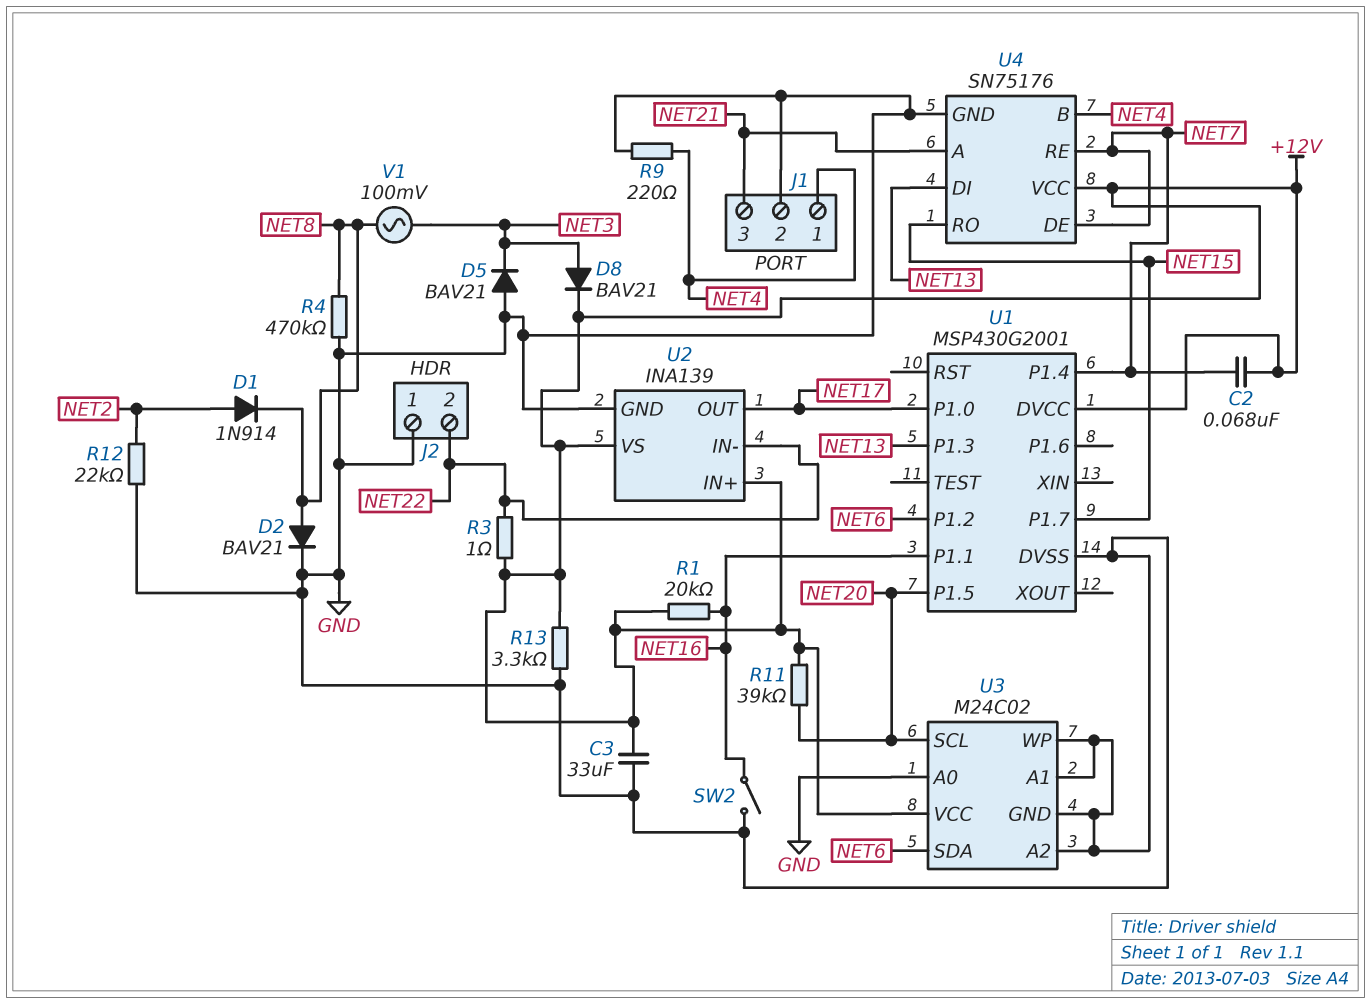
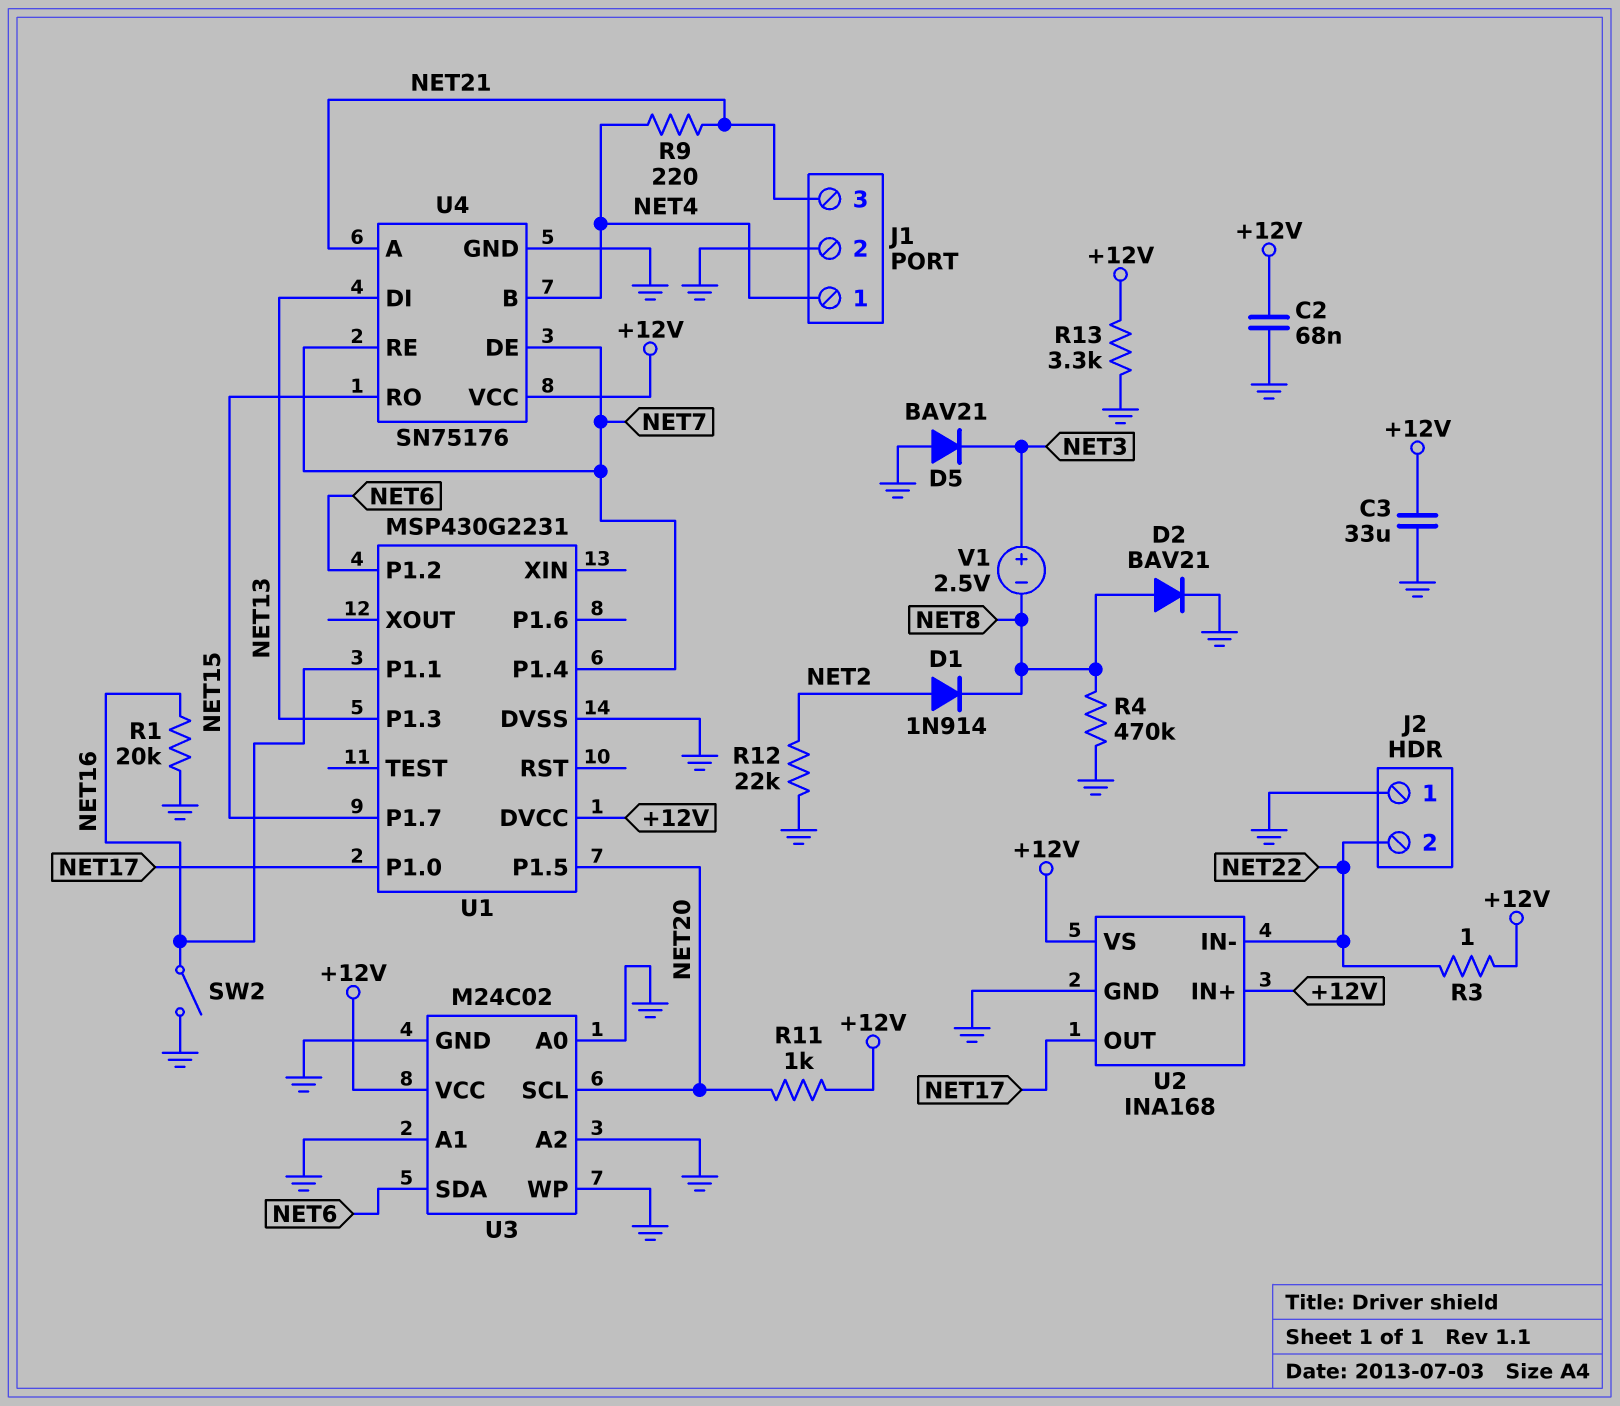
C2: 68nF (+12V, NET7) -> 68nF (+12V, GND)
D8: diode BAV21 (A NET3, K +12V) -> none
R1: 20k (+12V, NET16) -> 20k (GND, NET16)
R9: 220 (GND, NET4) -> 220 (NET4, NET21)
R11: 39k (+12V, NET20) -> 1k (+12V, NET20)
U1: MSP430G2001 -> MSP430G2231
U2: INA139 -> INA168
V1: AC 100mV (NET3, NET8) -> 2.5V (plus NET3, minus NET8)

